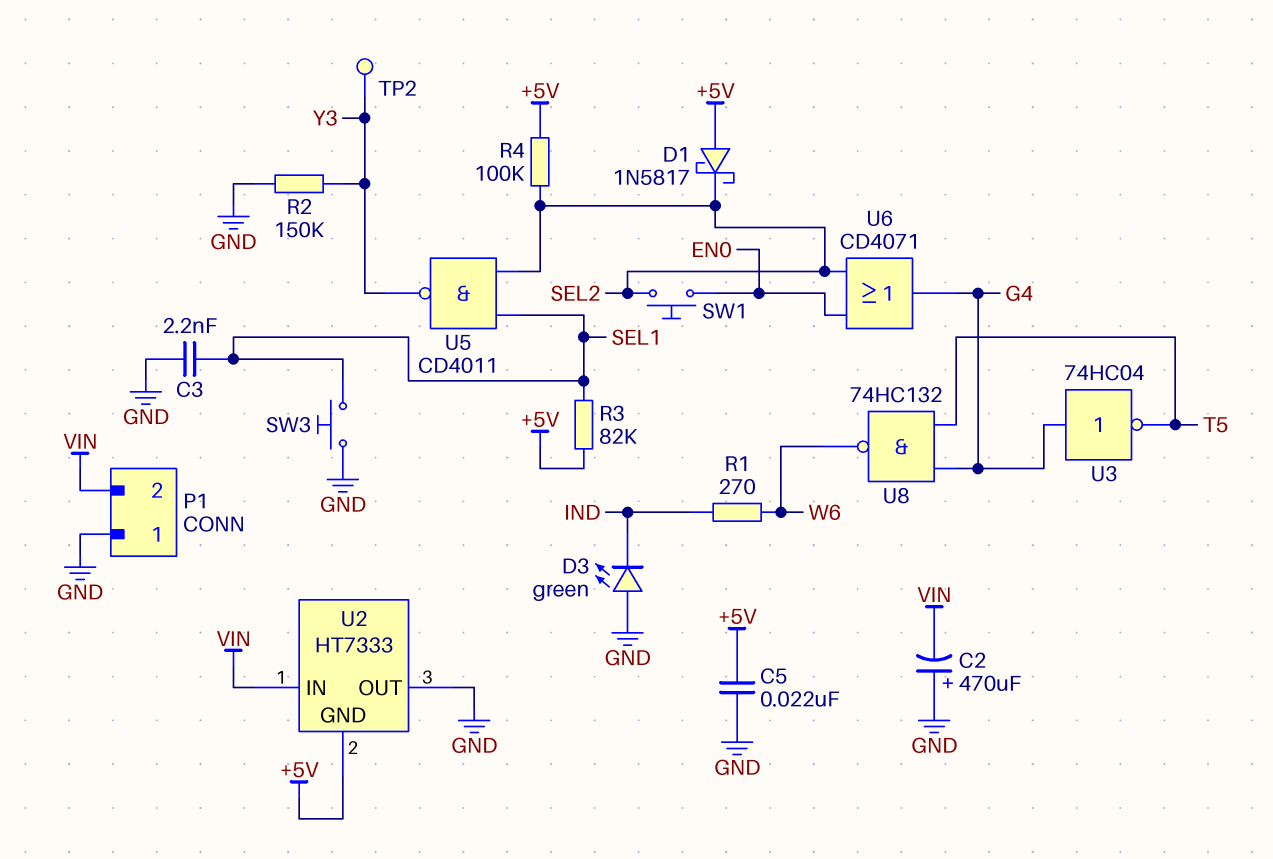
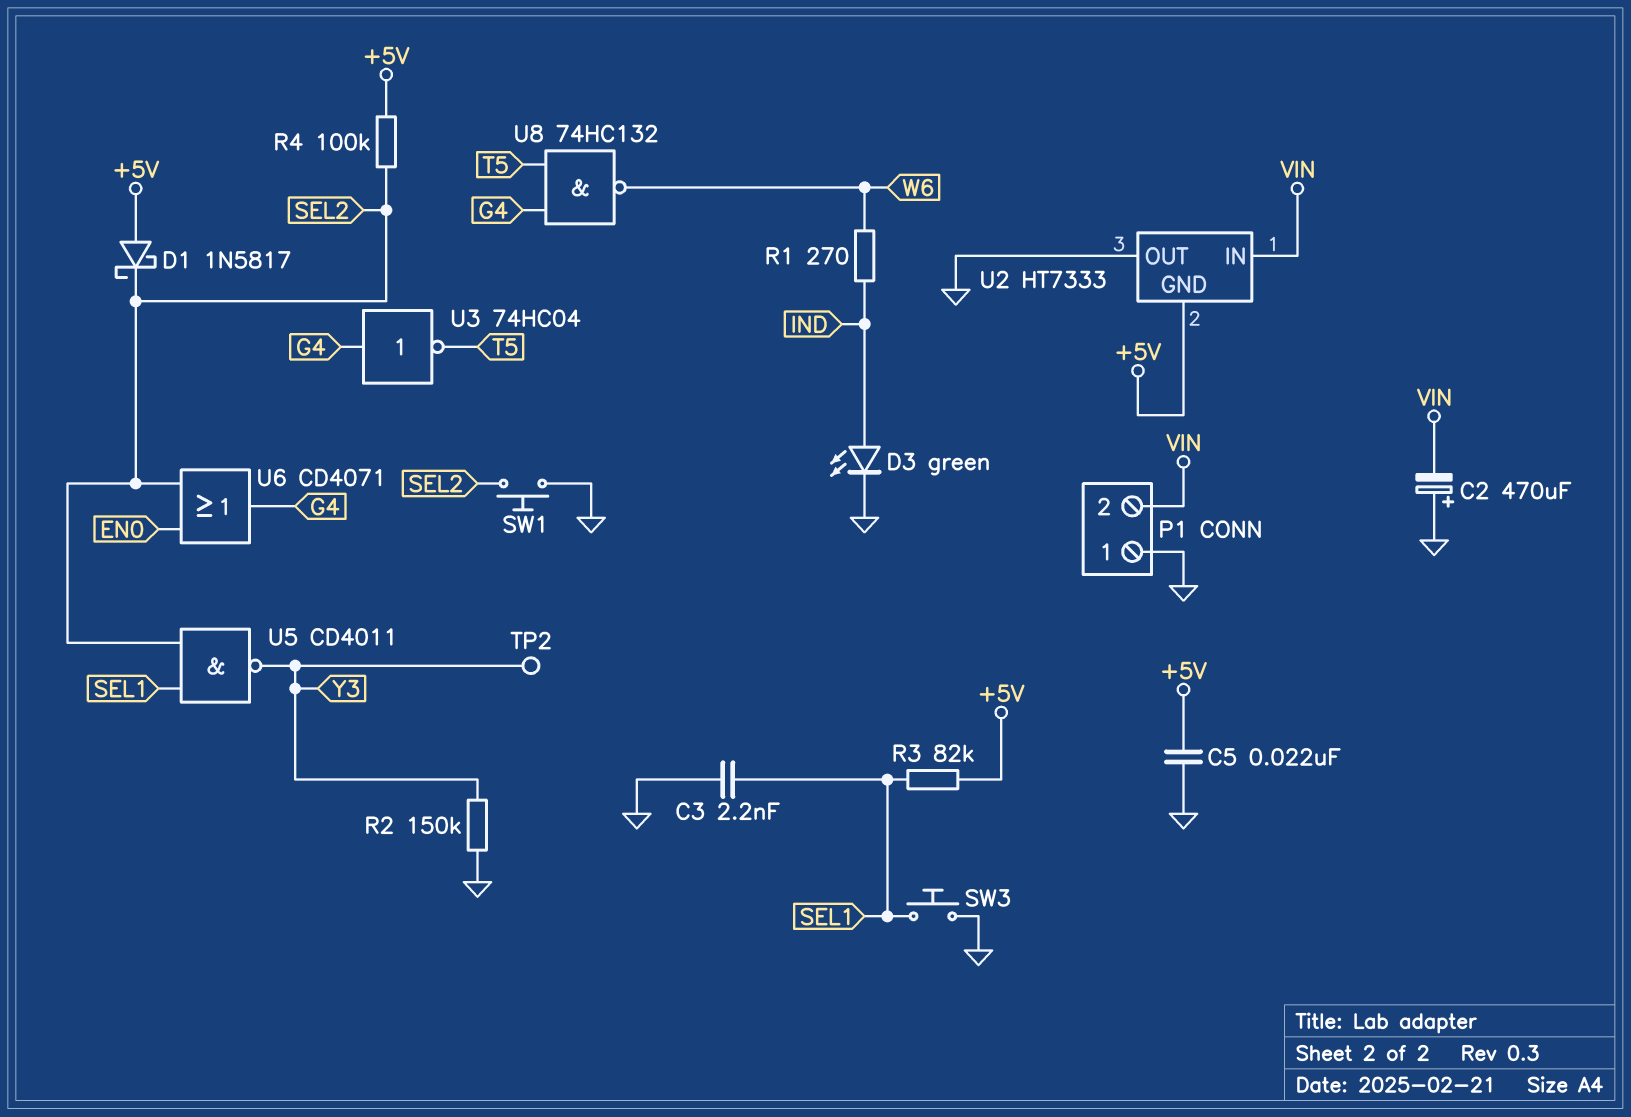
D3: LED green (A GND, K IND) -> LED green (A IND, K GND)
SW1: button (EN0, SEL2) -> button (GND, SEL2)

